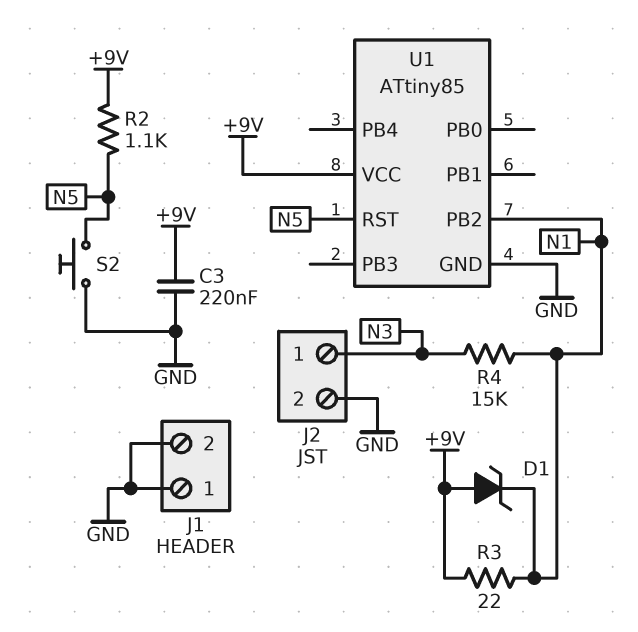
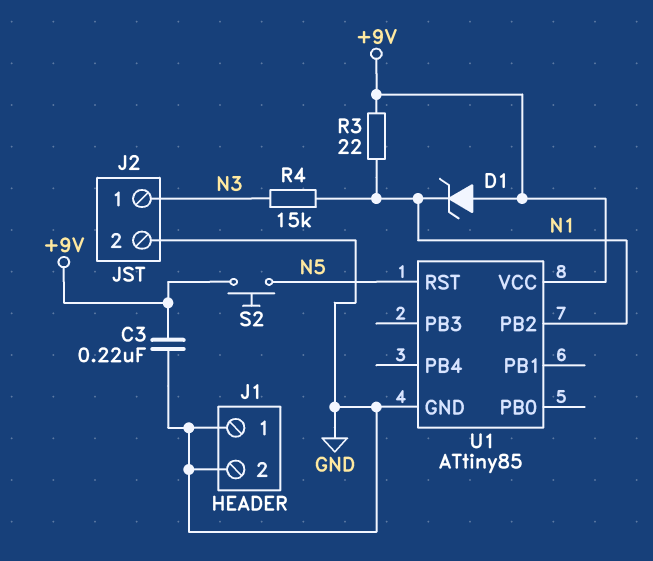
R2: 1.1k (+9V, N5) -> none
S2: button (GND, N5) -> button (+9V, N5)

